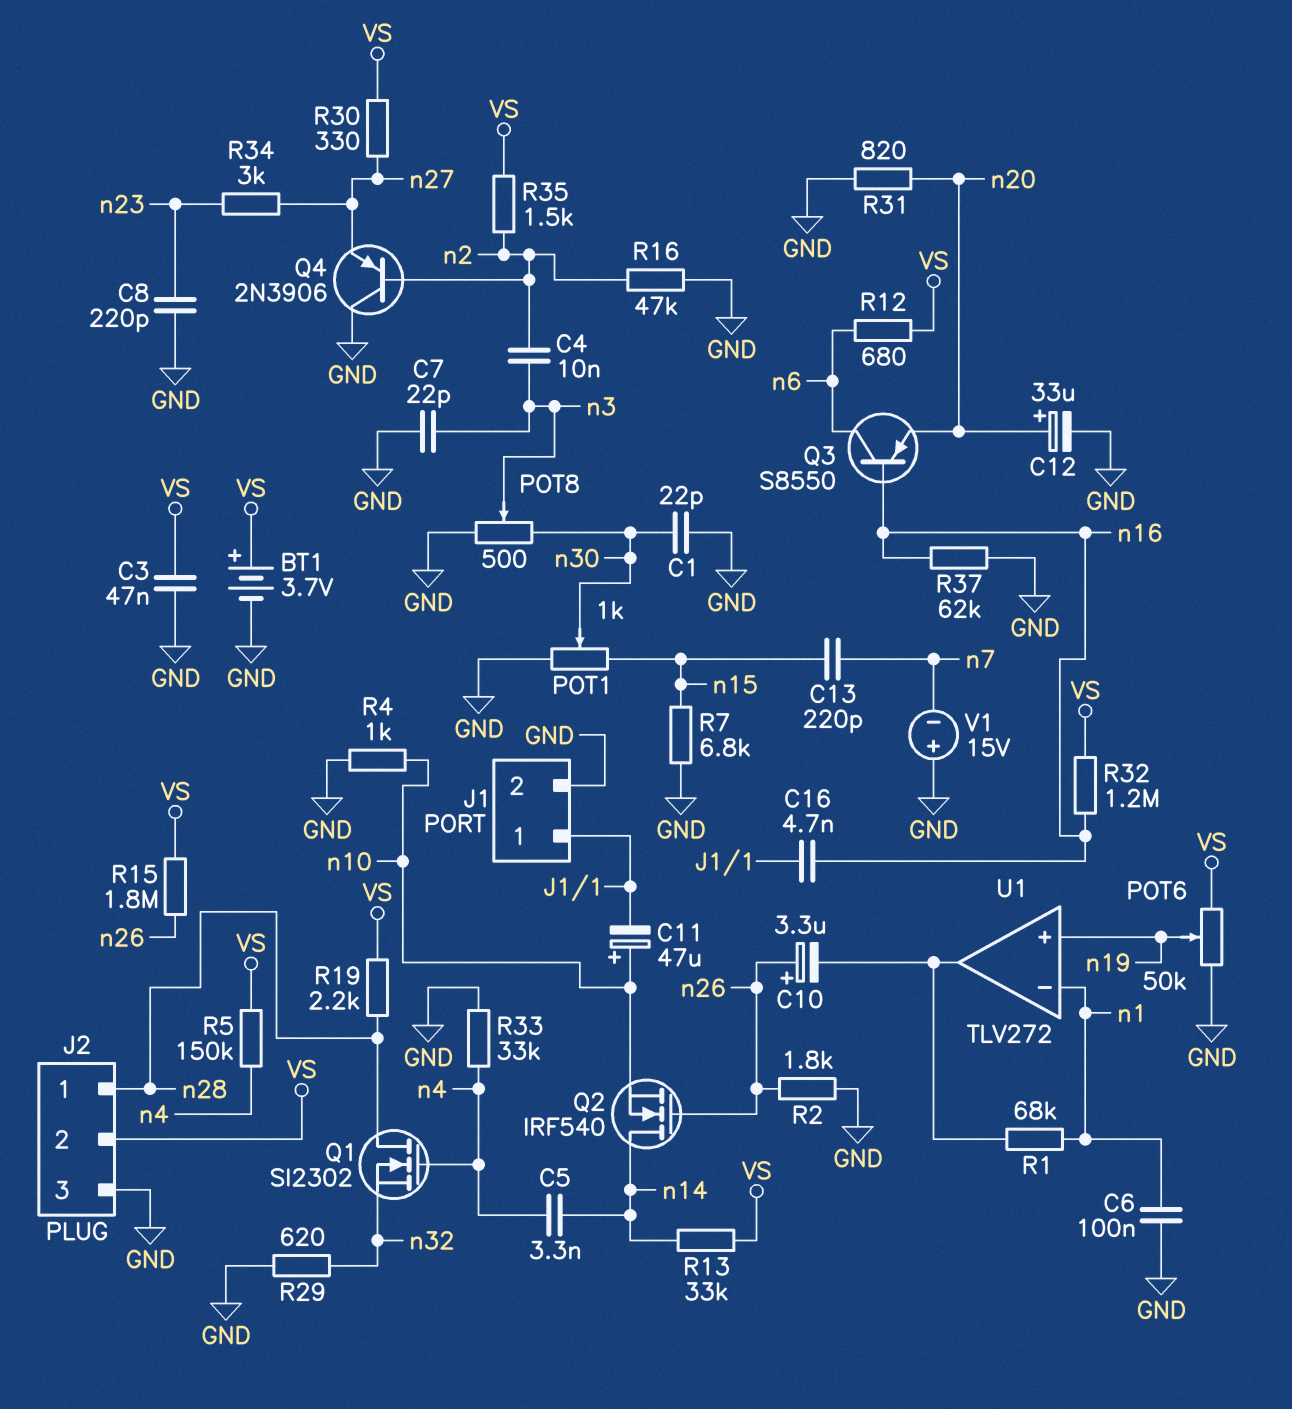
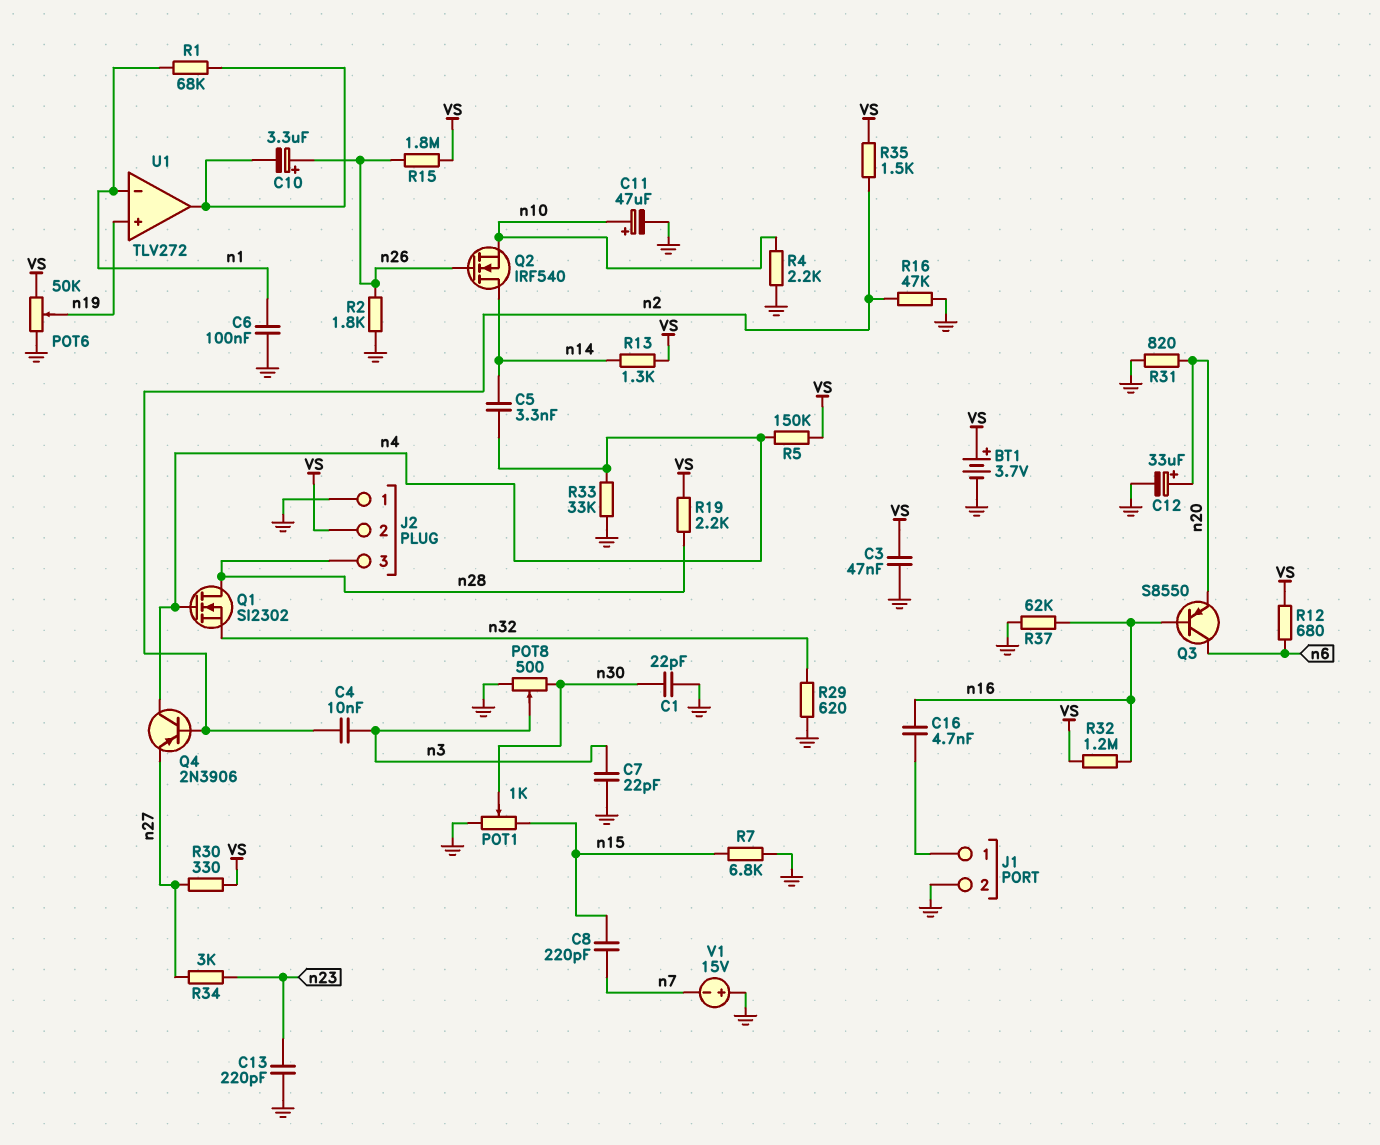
C8: 220pF (GND, n23) -> 220pF (n7, n15)
C11: 47uF (plus n10, minus J1/1) -> 47uF (plus n10, minus GND)
C13: 220pF (n7, n15) -> 220pF (GND, n23)
J2 pin 1: n28 -> GND
J2 pin 3: GND -> n28
Q4: PNP 2N3906 (B n2, C GND, E n27) -> PNP 2N3906 (B n2, C n4, E n27)
R4: 1k (GND, n10) -> 2.2k (GND, n10)
R13: 33k (VS, n14) -> 1.3k (VS, n14)

